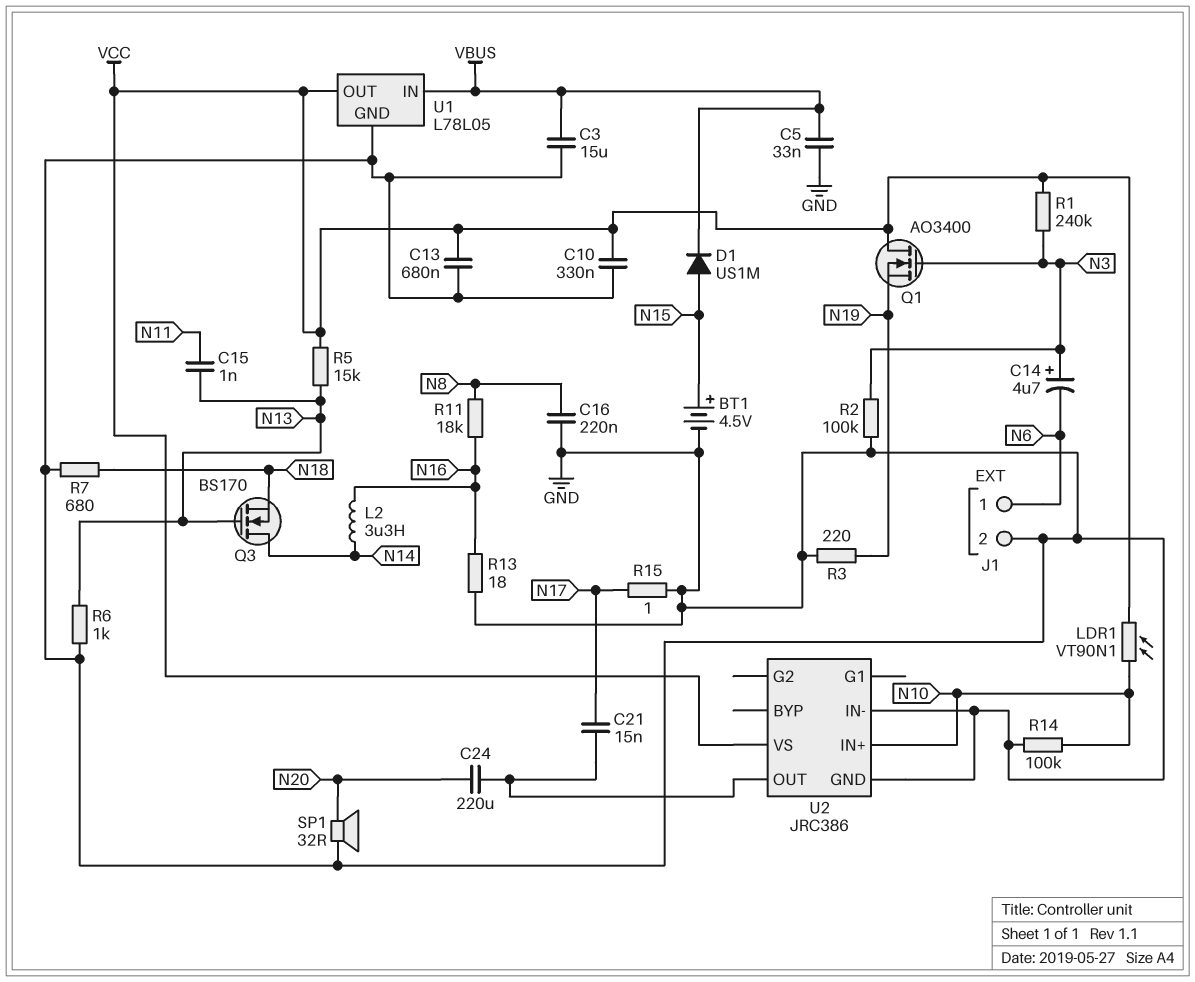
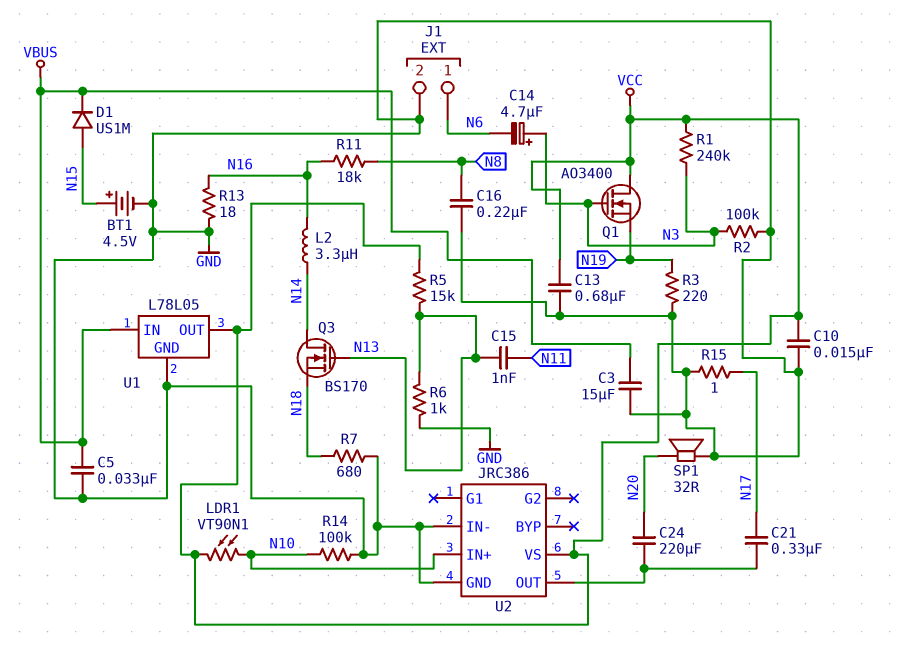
C10: 330nF (GND, VCC) -> 15nF (GND, VCC)
C21: 15nF (N17, U2/OUT) -> 330nF (N17, U2/OUT)

